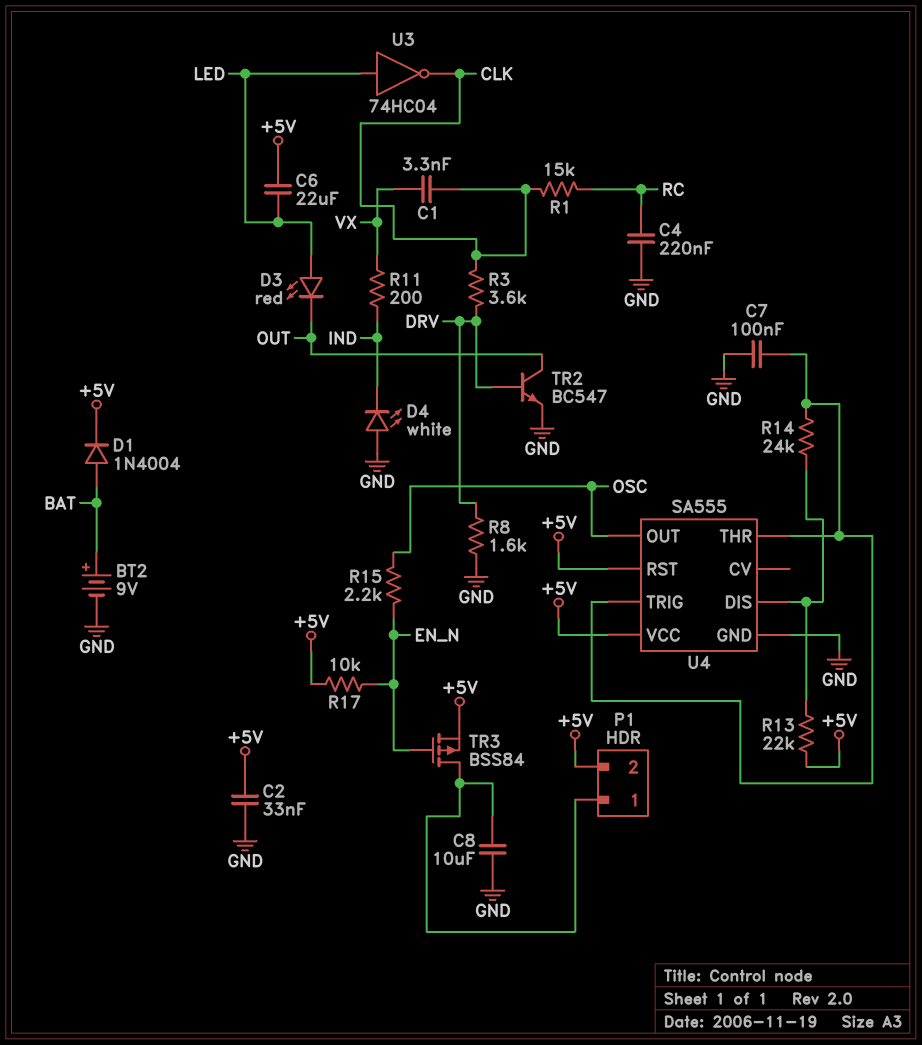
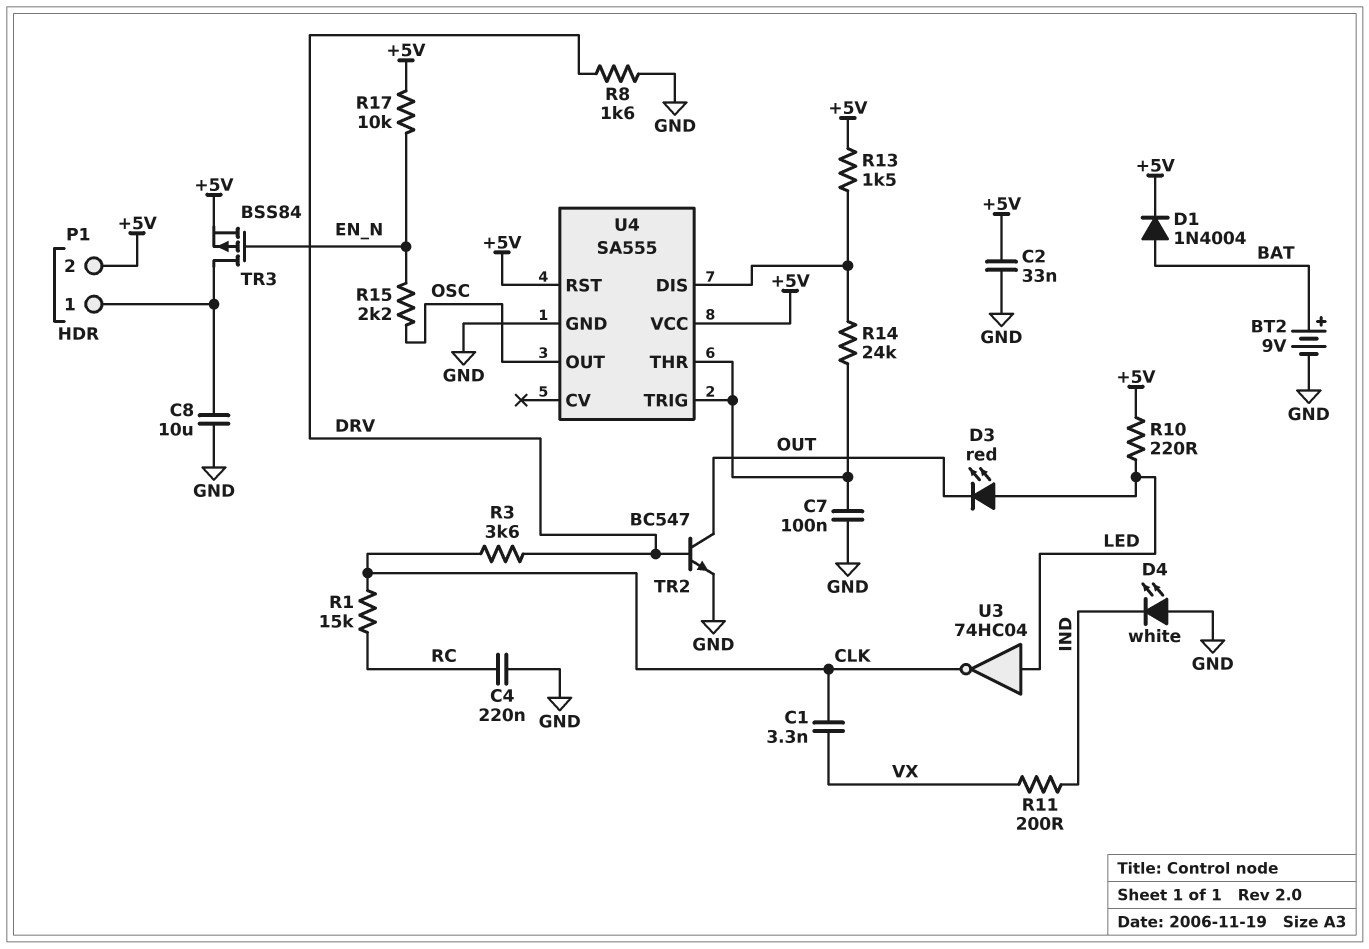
C6: 22uF (+5V, LED) -> none
R10: none -> 220 (+5V, LED)
R13: 22k (+5V, U4/DIS) -> 1.5k (+5V, U4/DIS)

